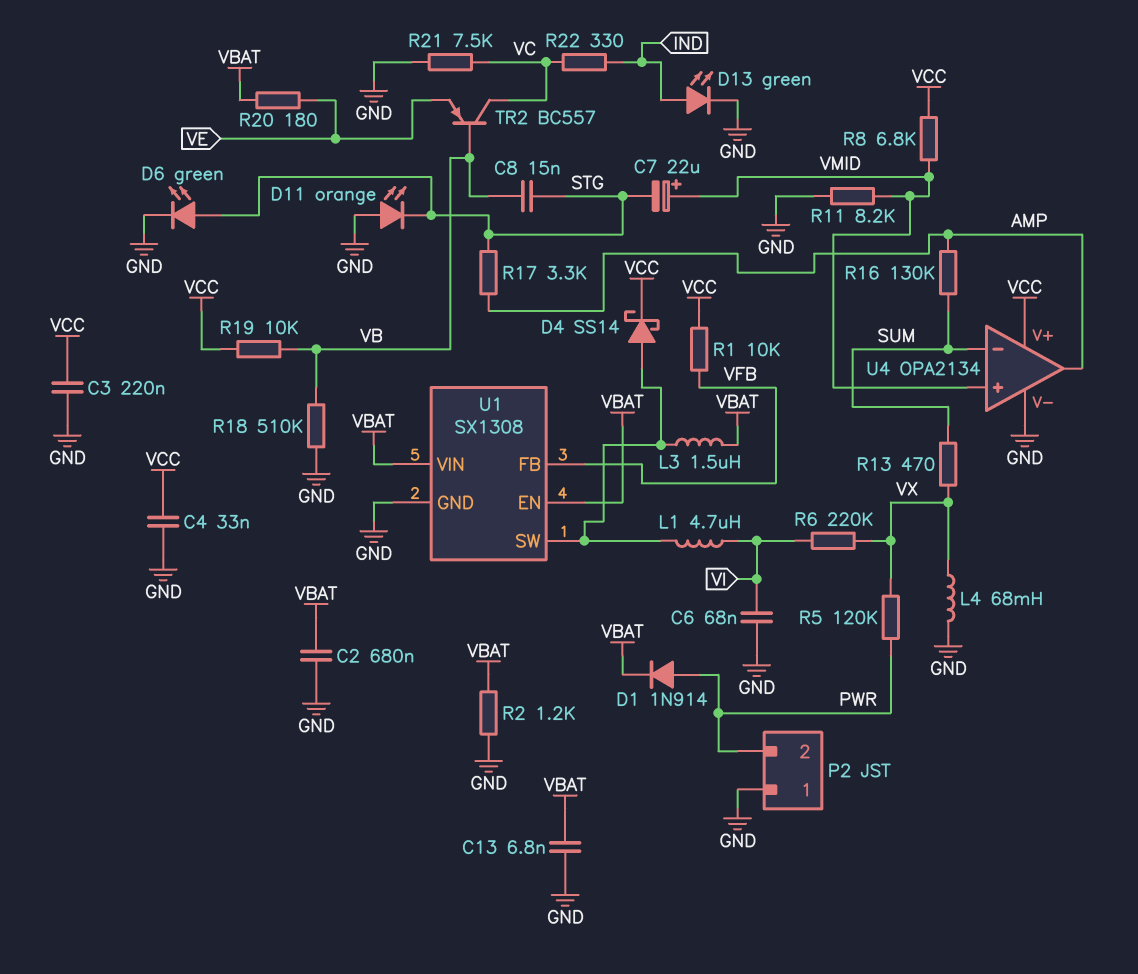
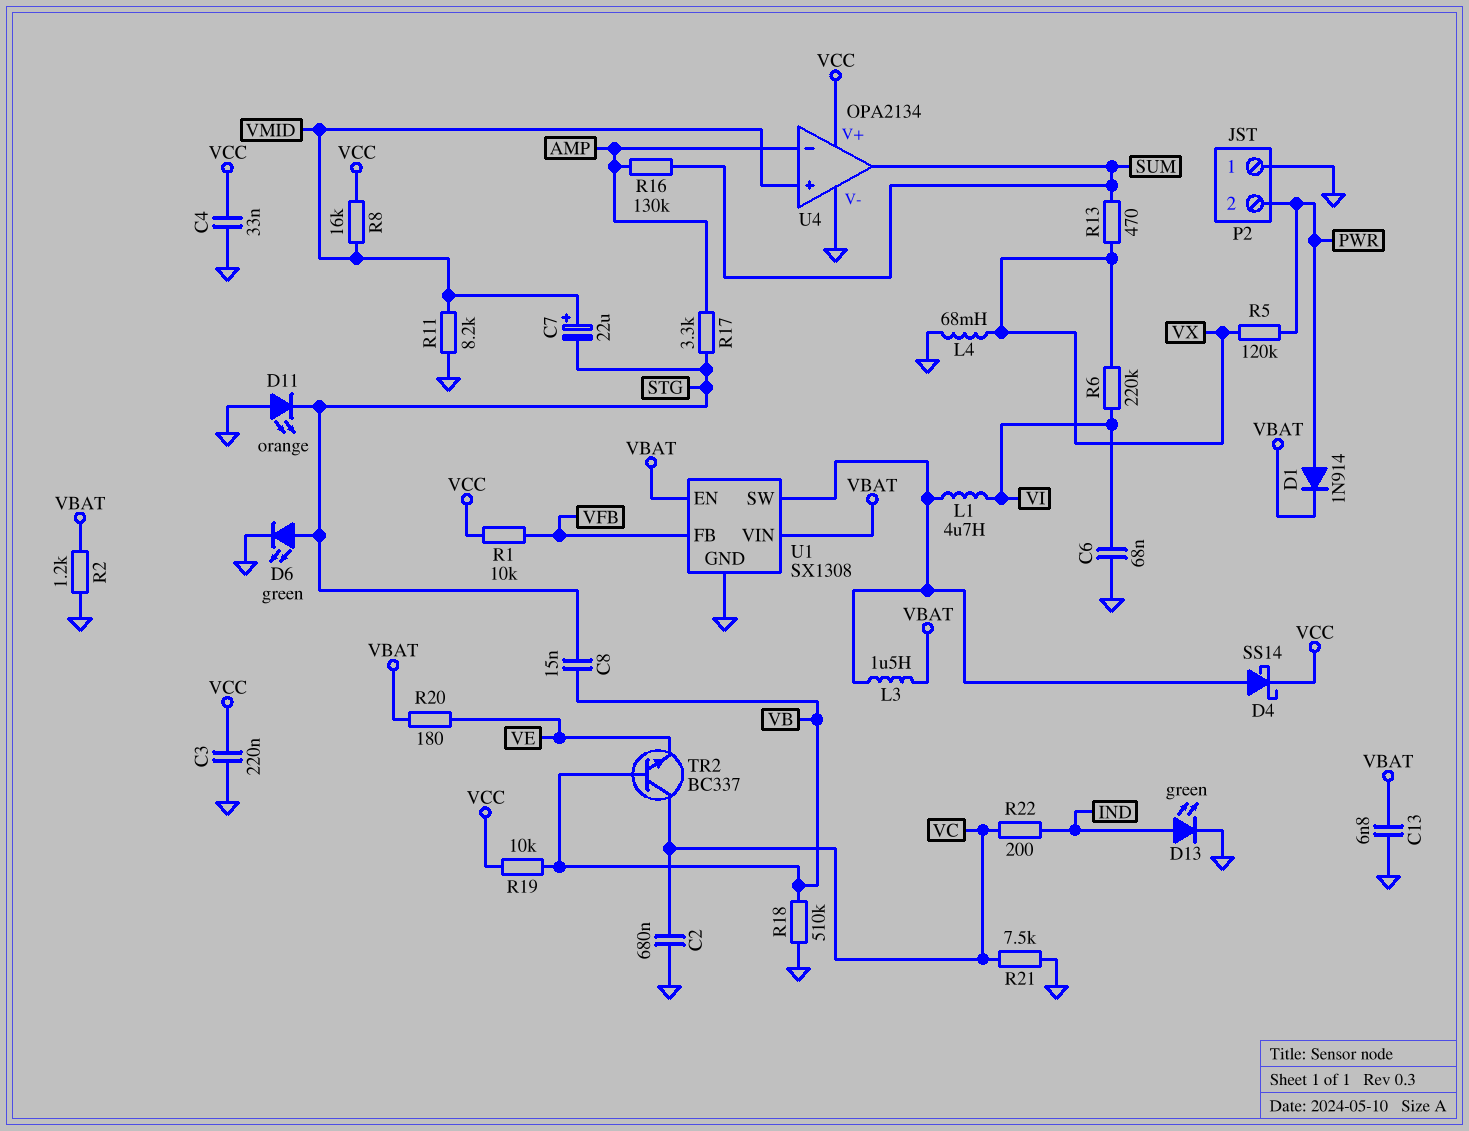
C2: 680nF (GND, VBAT) -> 680nF (GND, VC)
R8: 6.8k (VCC, VMID) -> 16k (VCC, VMID)
R22: 330 (IND, VC) -> 200 (IND, VC)
TR2: PNP BC557 (B VB, C VC, E VE) -> NPN BC337 (B VB, C VC, E VE)
U4 pin in-: SUM -> AMP
U4 pin out: AMP -> SUM

